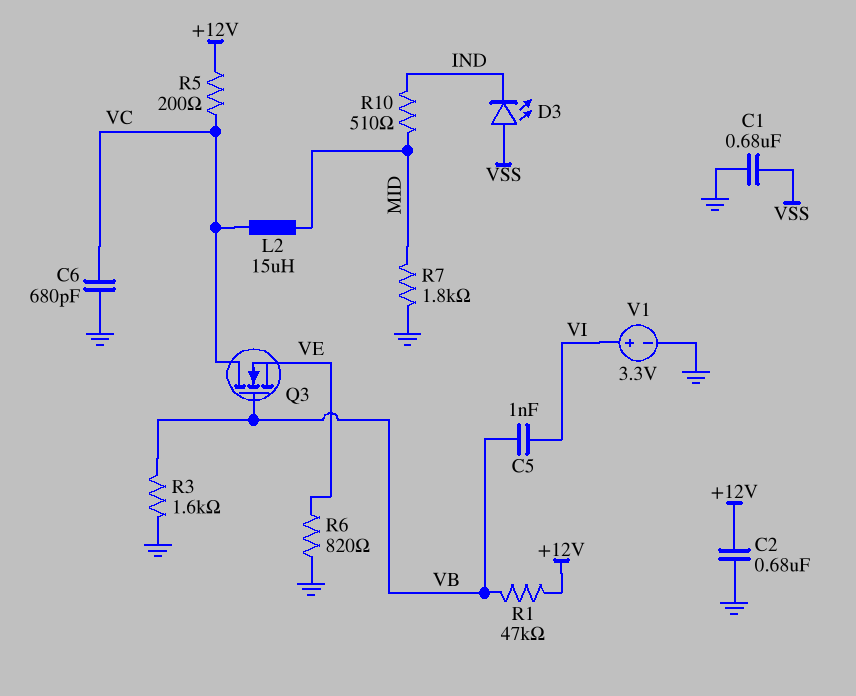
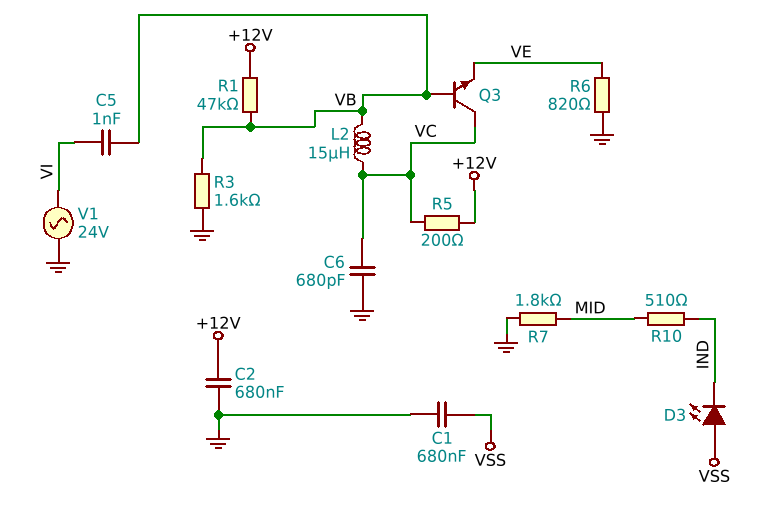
L2: 15uH (MID, VC) -> 15uH (VB, VC)
Q3: NMOS (G VB, D VC, S VE) -> NPN (B VB, C VC, E VE)
V1: 3.3V (plus VI, minus GND) -> AC 24V (GND, VI)

